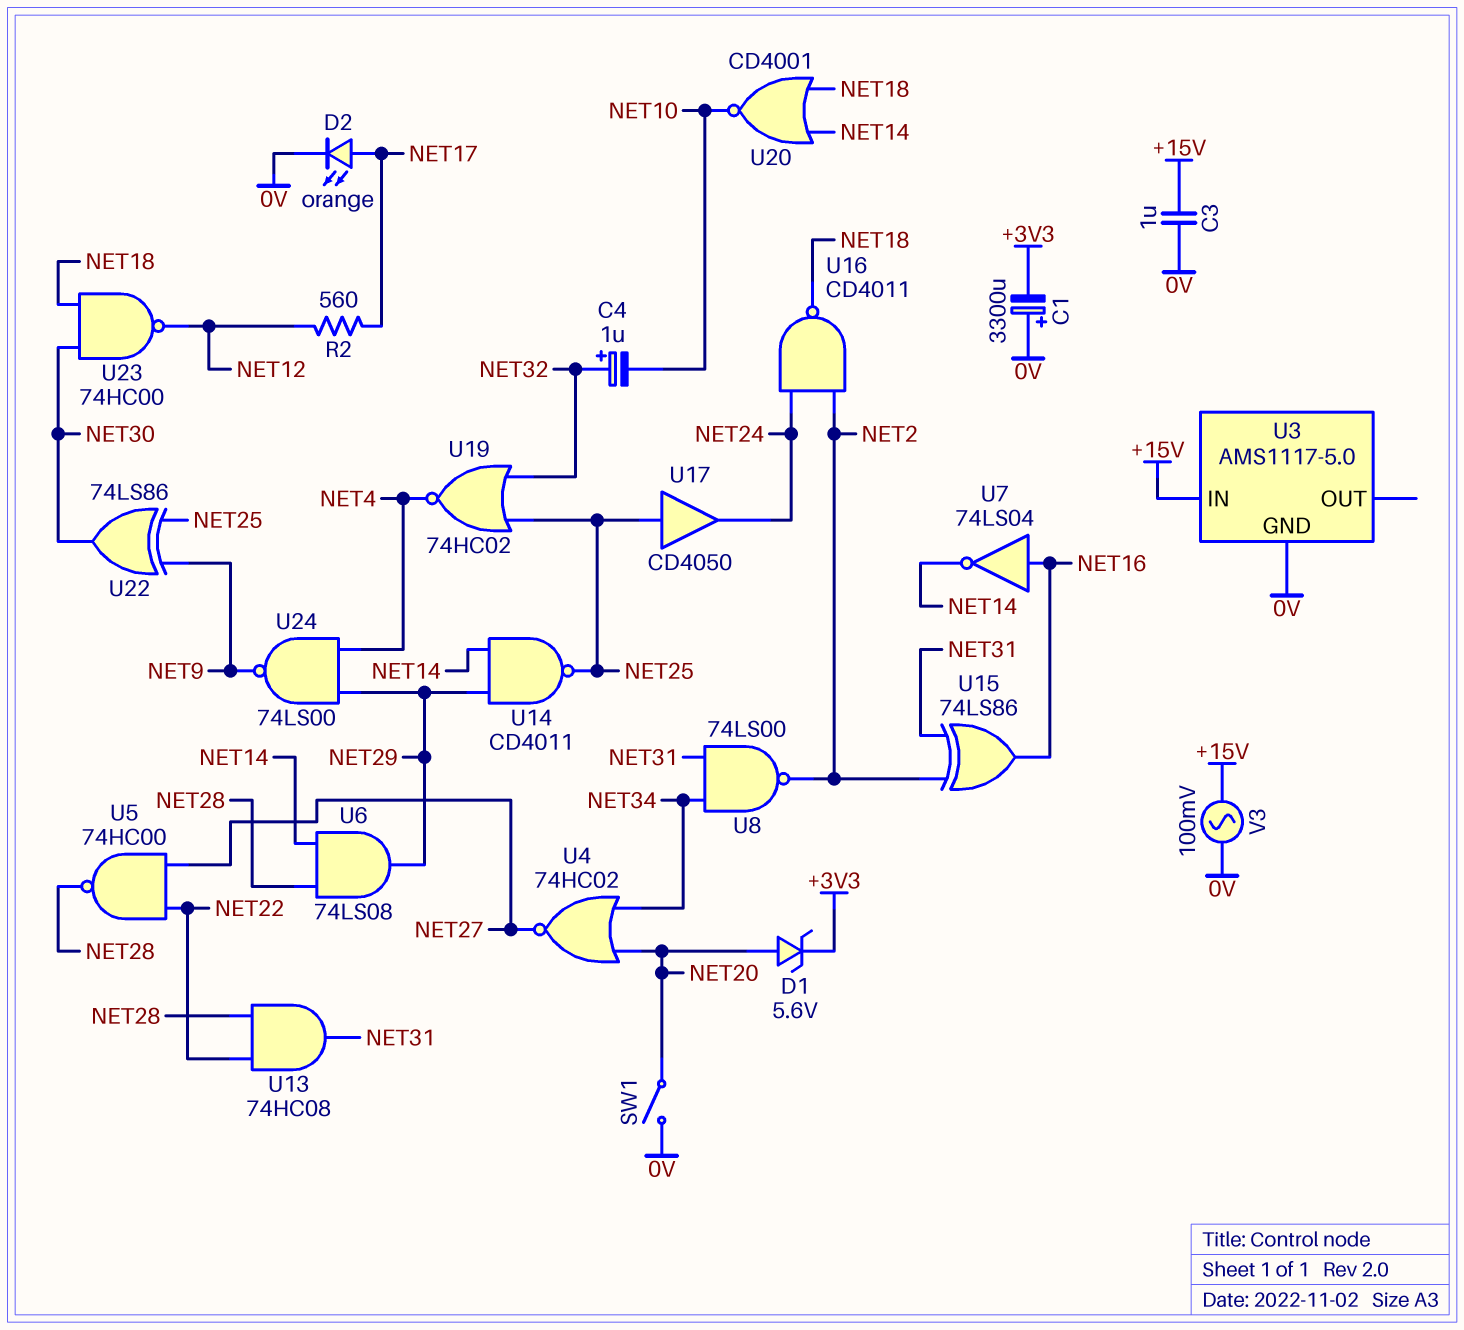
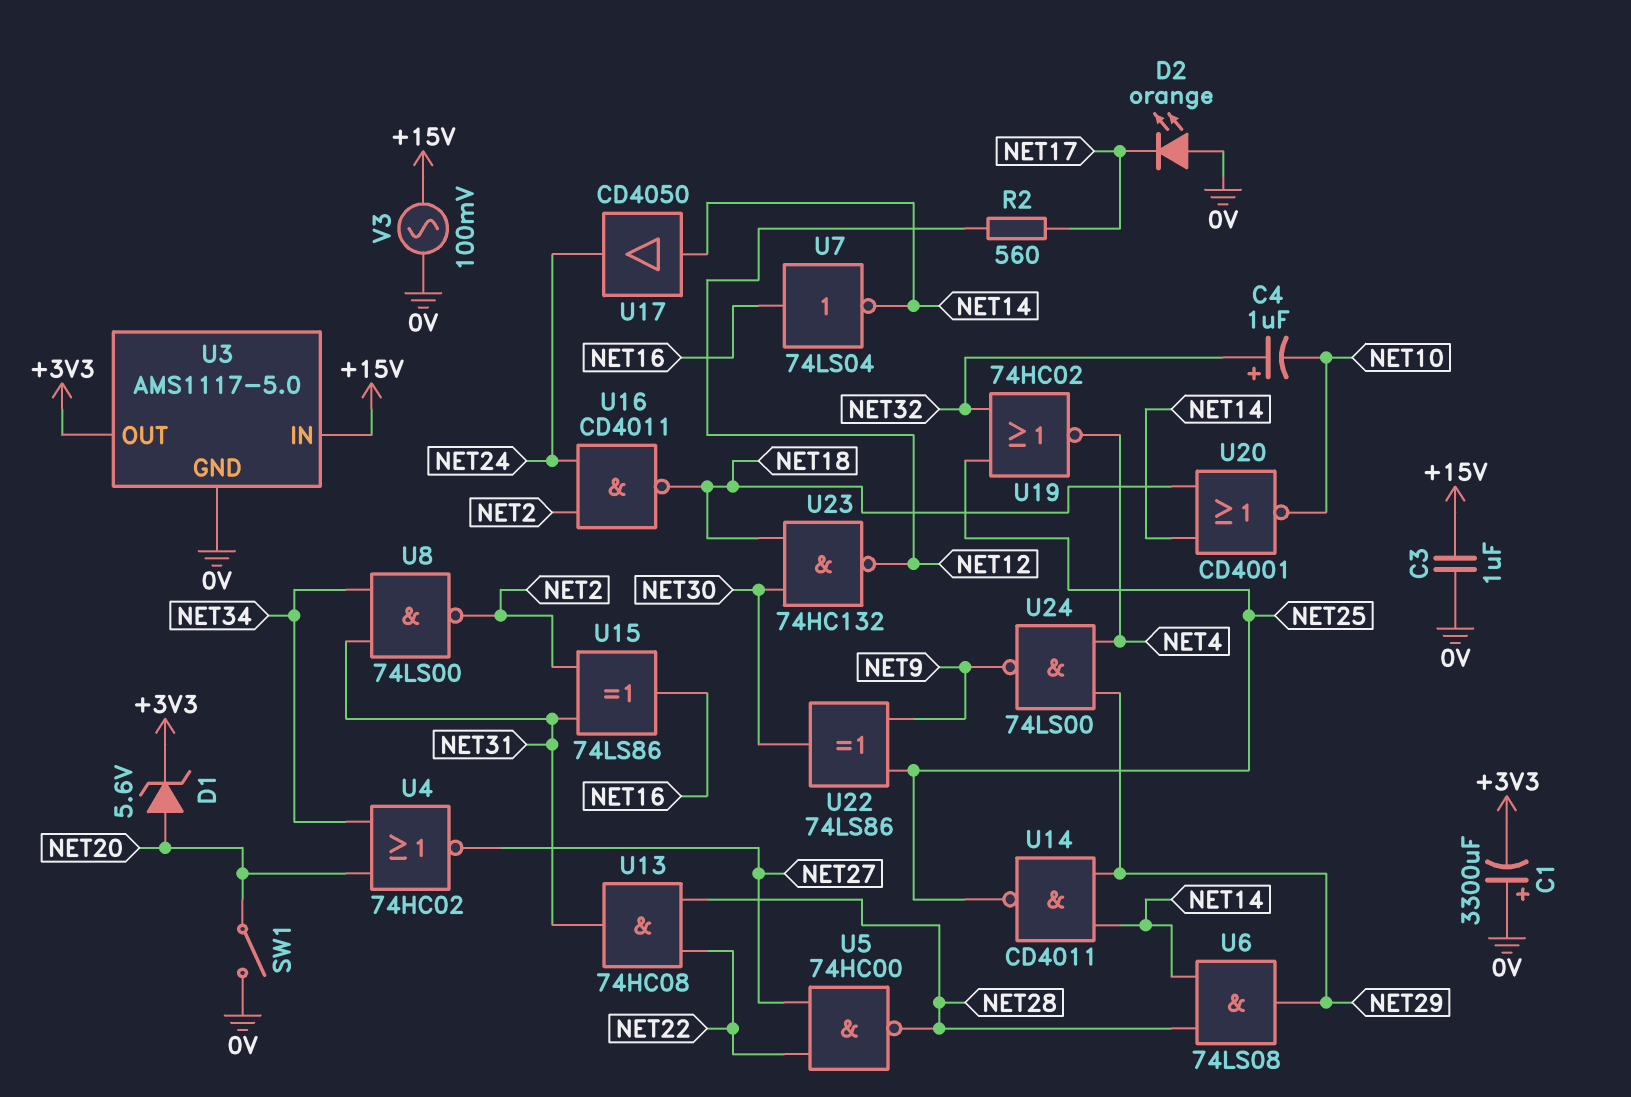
D2: LED orange (A NET17, K 0V) -> LED orange (A 0V, K NET17)
U3 pin OUT: none -> +3V3
U17: buffer CD4050 (in NET25, out NET24) -> buffer CD4050 (in NET14, out NET24)
U23: NAND 74HC00 (in NET18, in NET30, out NET12) -> NAND 74HC132 (in NET18, in NET30, out NET12)

